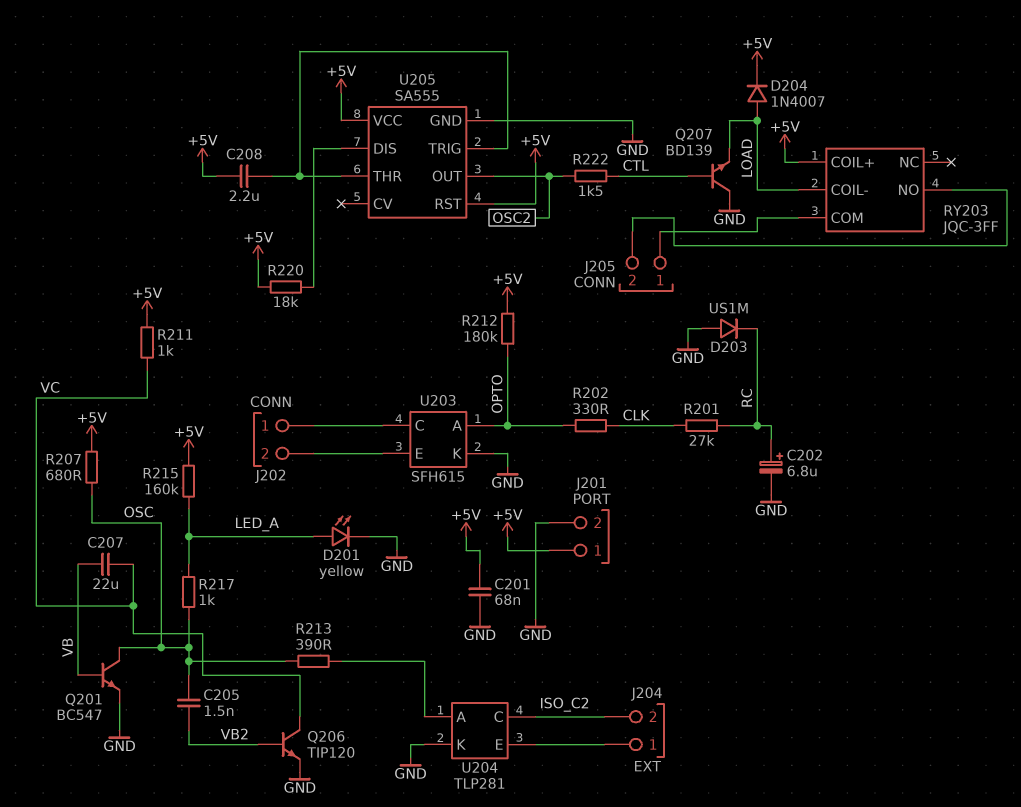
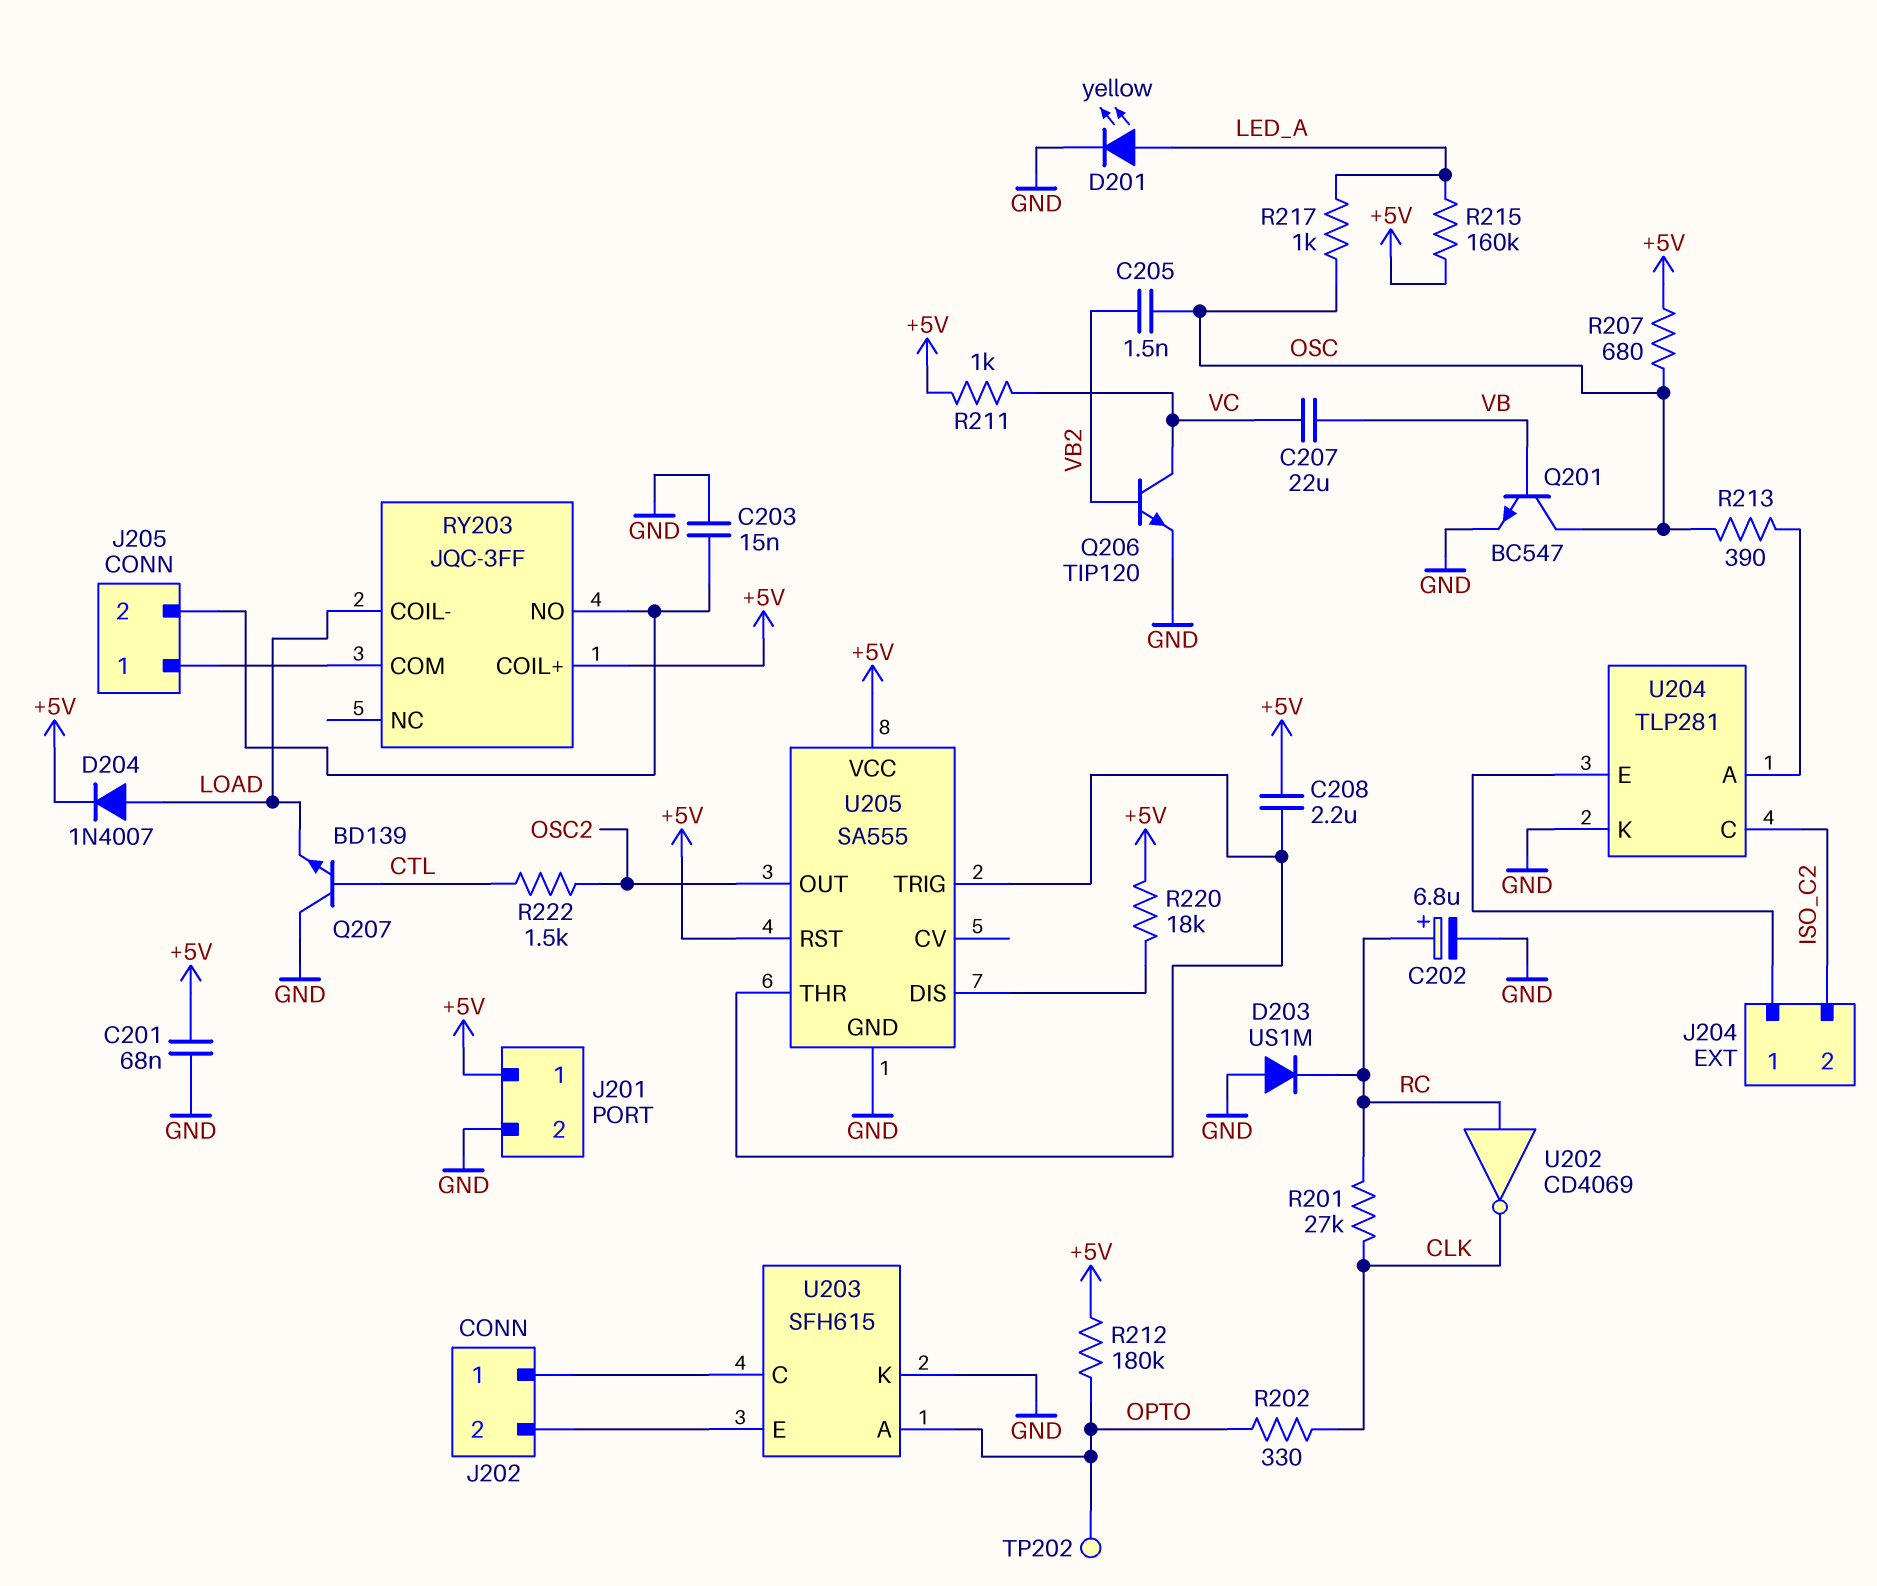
C203: none -> 15nF (GND, J205/2)
TP202: none -> test point (OPTO)
U202: none -> NOT CD4069 (in RC, out CLK)

